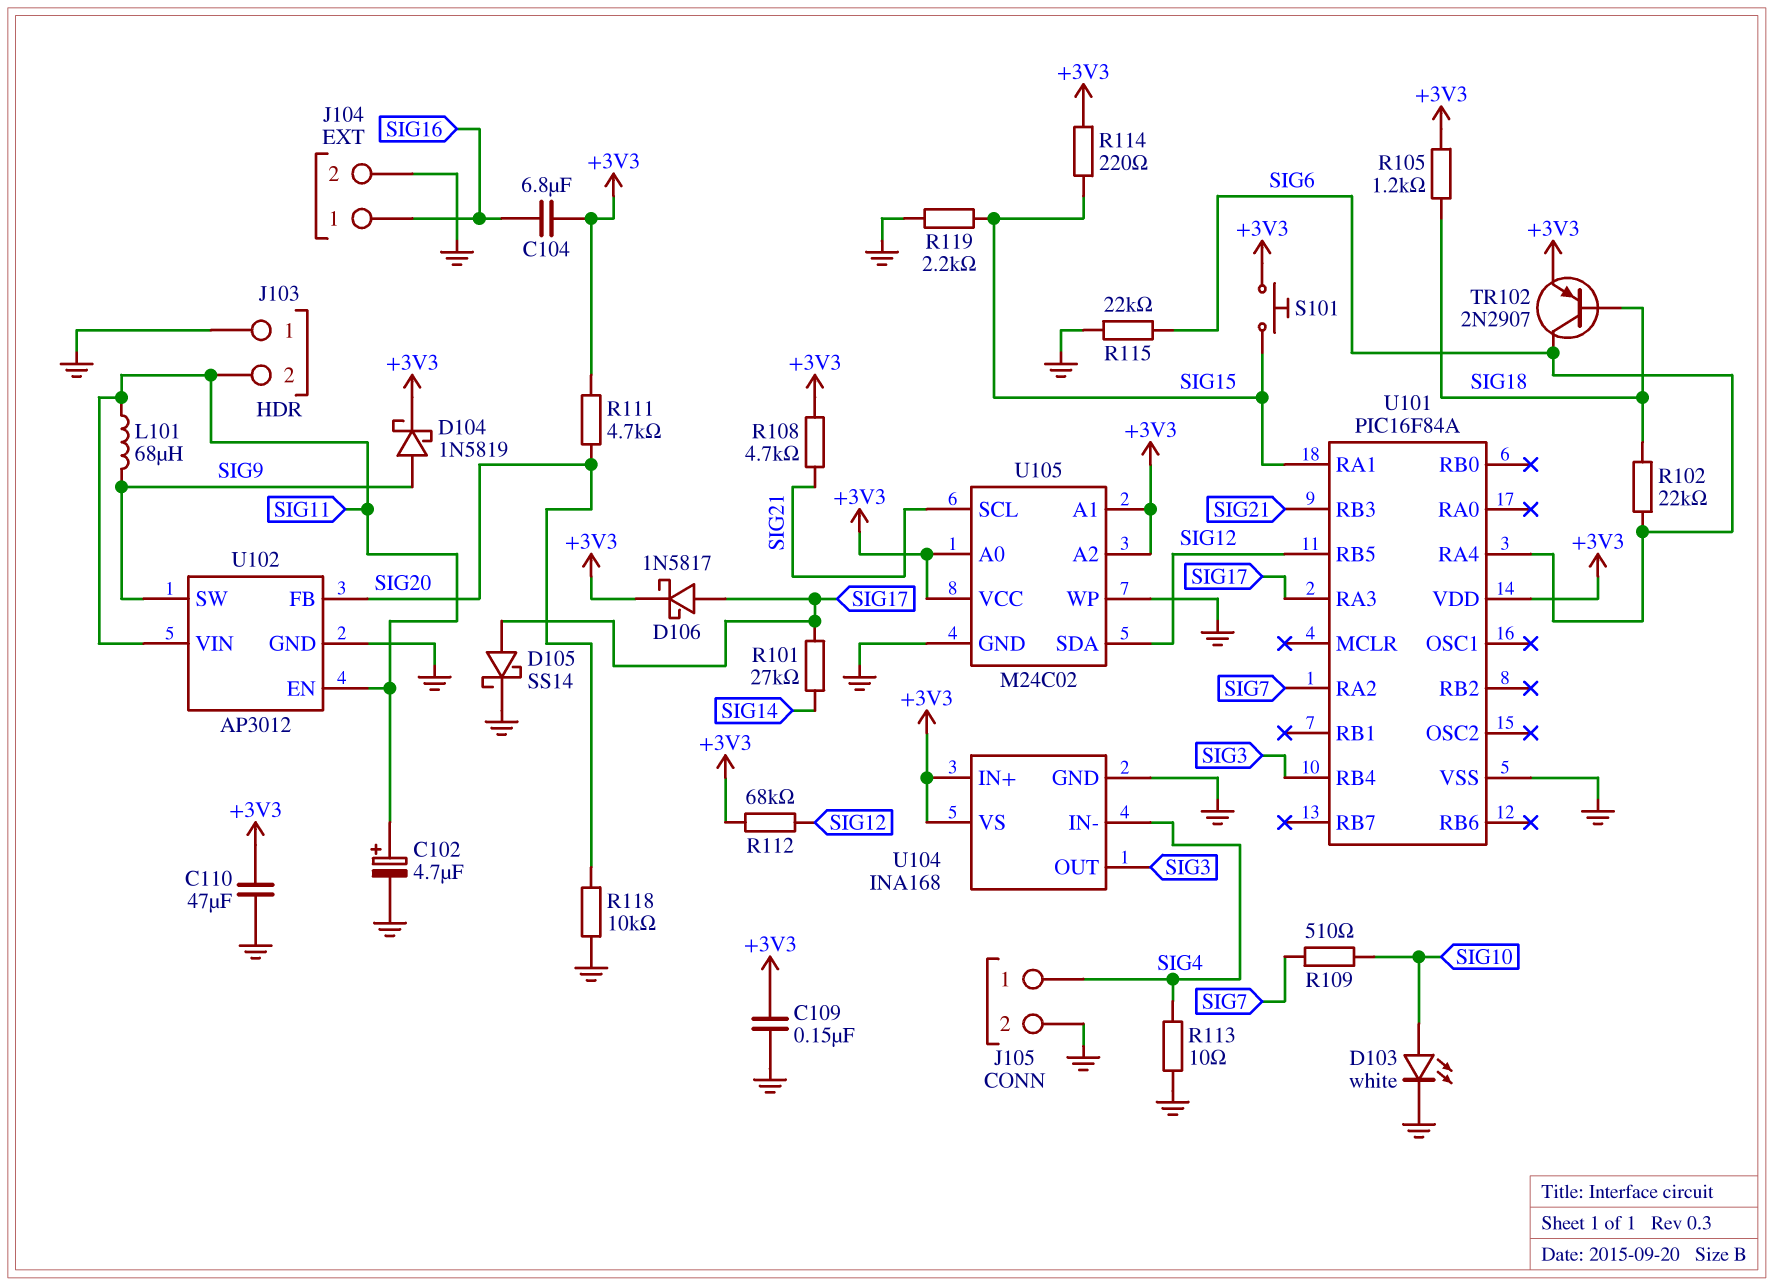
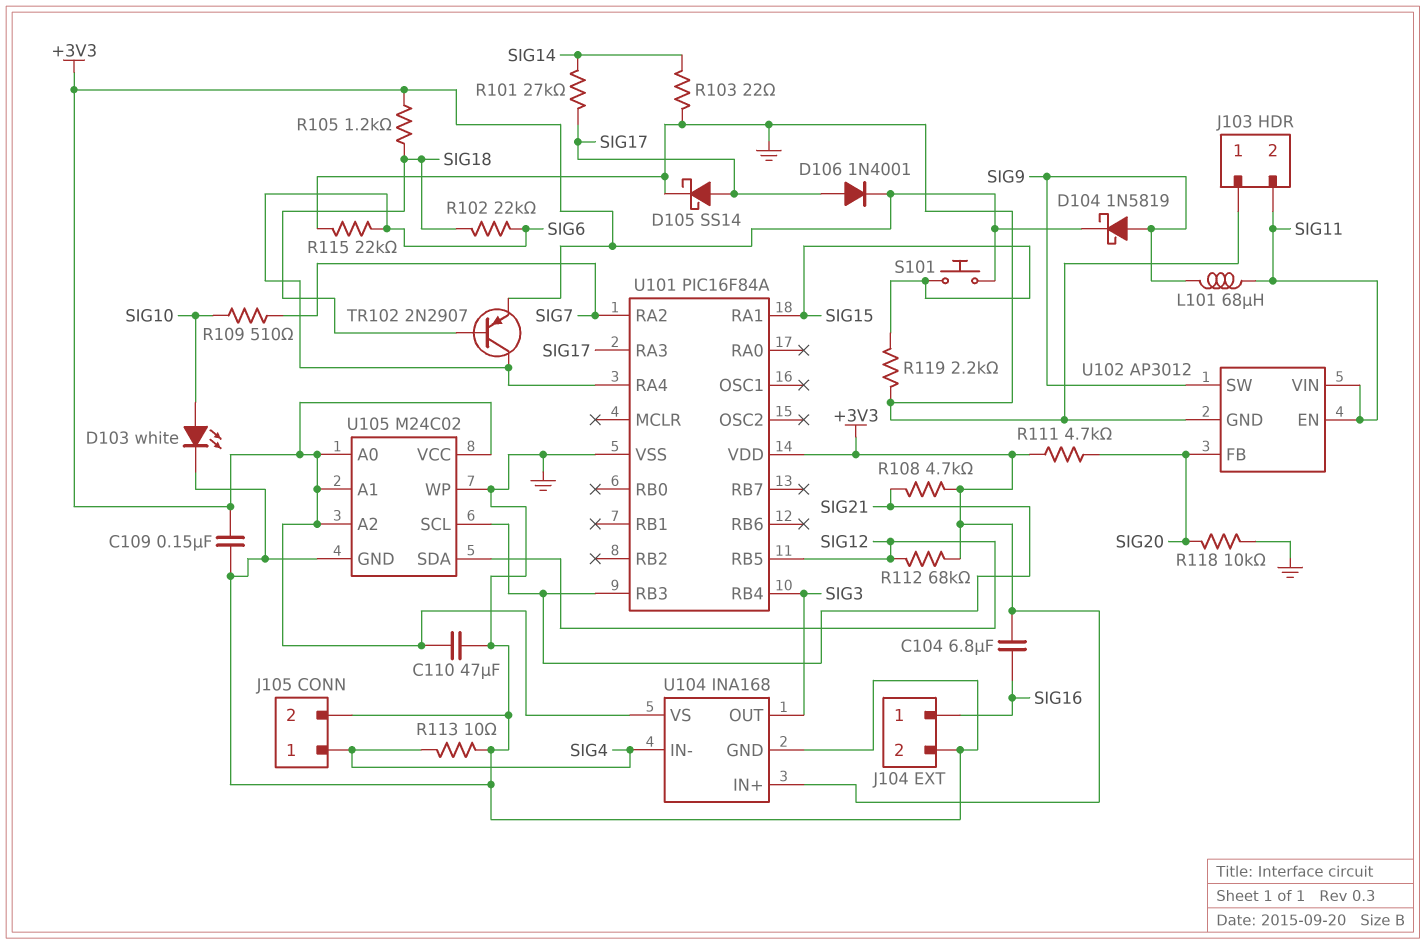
C102: 4.7uF (plus SIG11, minus GND) -> none
D106: schottky 1N5817 (A SIG17, K +3V3) -> diode 1N4001 (A SIG17, K +3V3)
R103: none -> 22 (GND, SIG14)
R114: 220 (+3V3, SIG15) -> none

